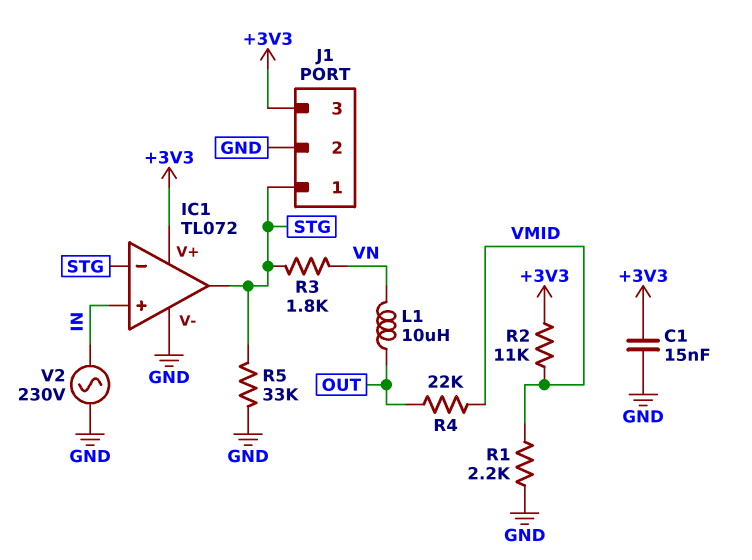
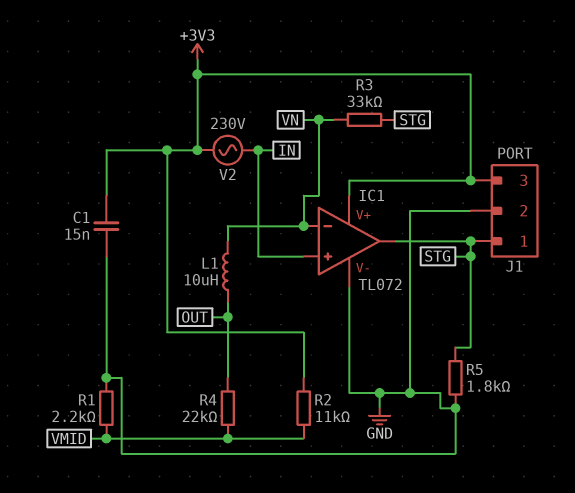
IC1 pin in-: STG -> VN
R3: 1.8k (STG, VN) -> 33k (STG, VN)
R5: 33k (GND, STG) -> 1.8k (GND, STG)
V2: AC 230V (GND, IN) -> AC 230V (+3V3, IN)

